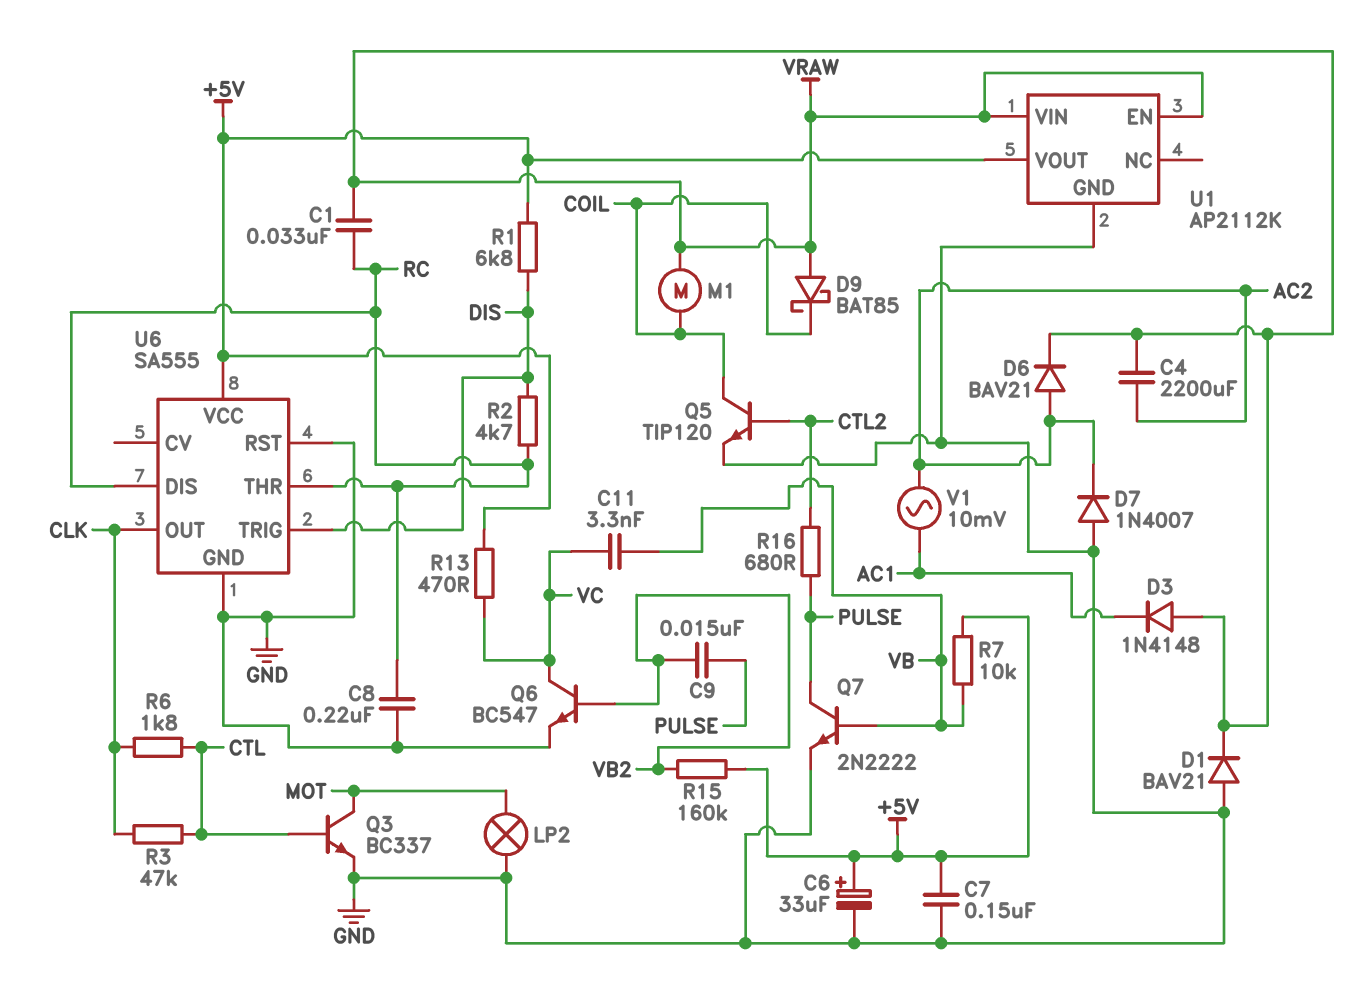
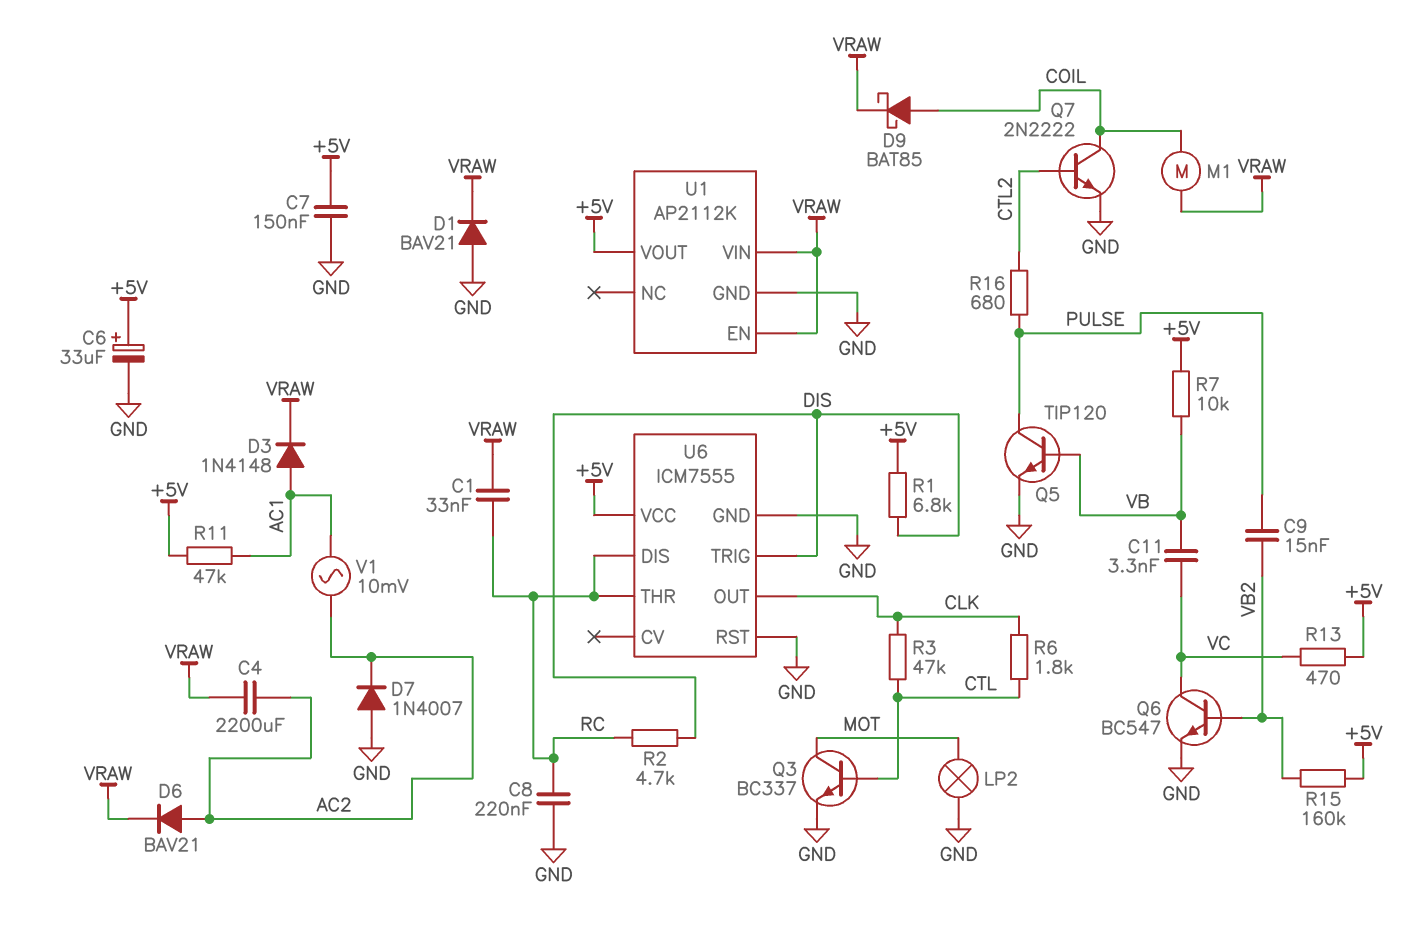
D3: diode 1N4148 (A VRAW, K AC1) -> diode 1N4148 (A AC1, K VRAW)
D9: schottky BAT85 (A VRAW, K COIL) -> schottky BAT85 (A COIL, K VRAW)
Q5: NPN TIP120 (B CTL2, C COIL, E GND) -> NPN TIP120 (B VB, C PULSE, E GND)
Q7: NPN 2N2222 (B VB, C PULSE, E GND) -> NPN 2N2222 (B CTL2, C COIL, E GND)
R11: none -> 47k (+5V, AC1)
U6: SA555 -> ICM7555

